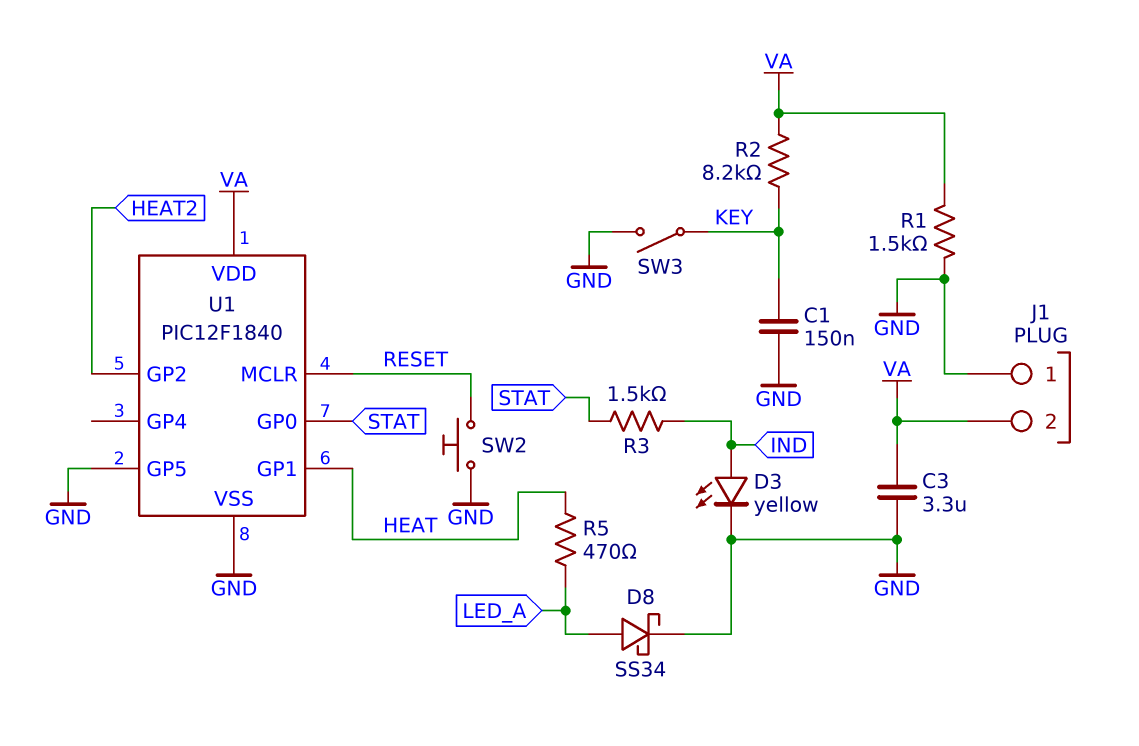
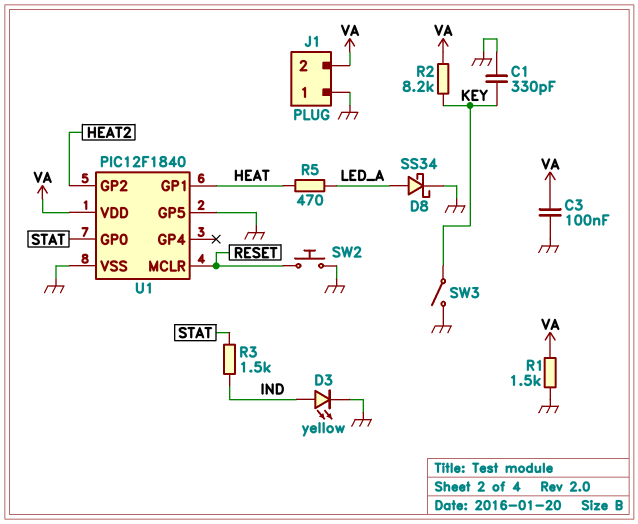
C1: 150nF (GND, KEY) -> 330pF (GND, KEY)
C3: 3.3uF (GND, VA) -> 100nF (GND, VA)

